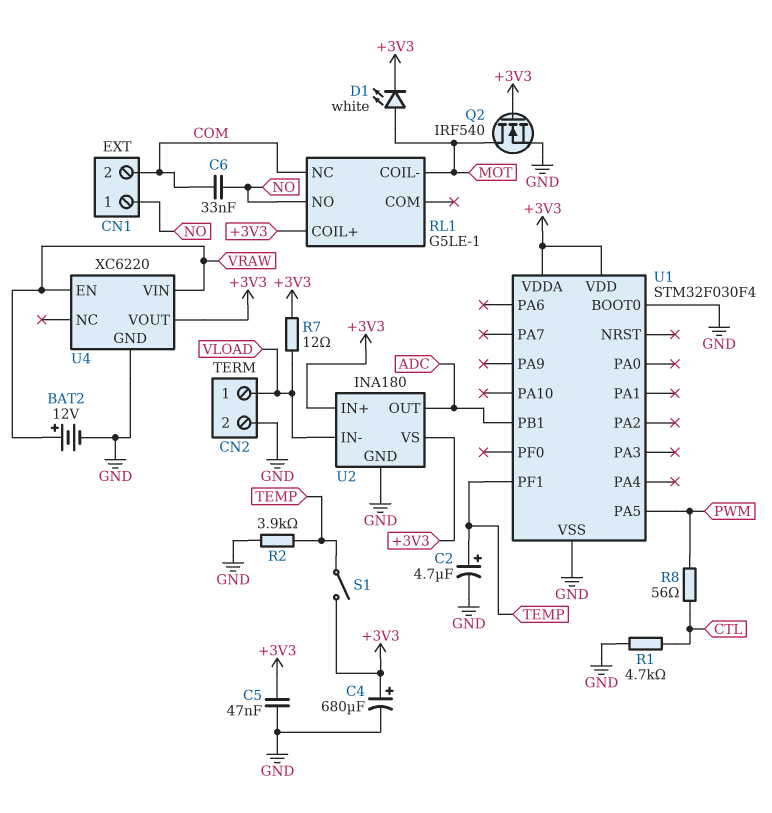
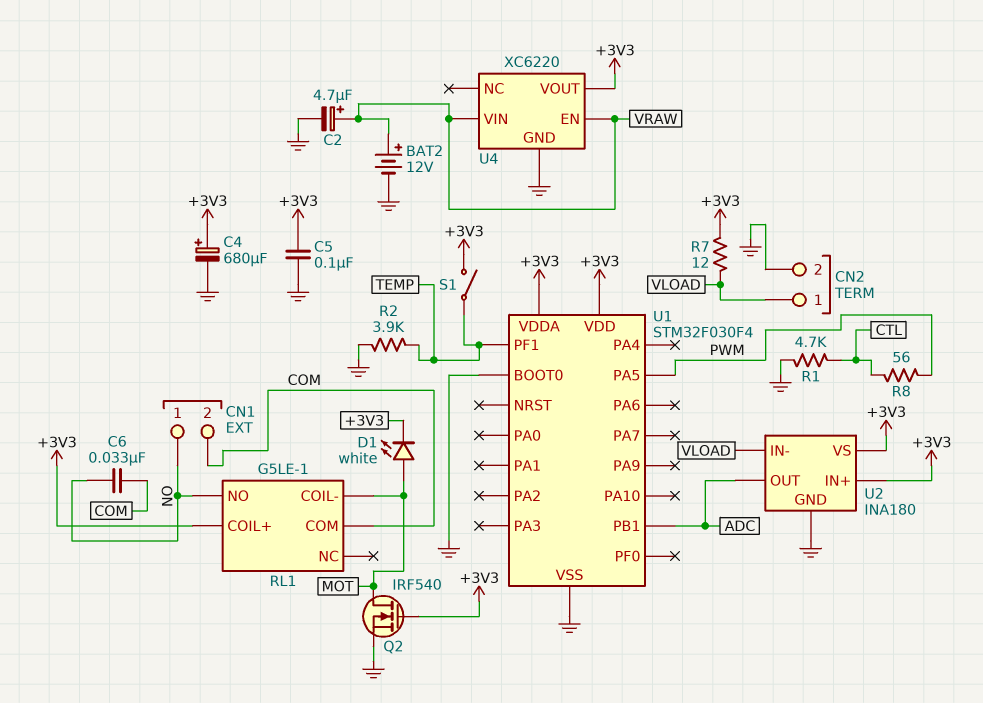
C2: 4.7uF (plus TEMP, minus GND) -> 4.7uF (plus VRAW, minus GND)
C5: 47nF (+3V3, GND) -> 100nF (+3V3, GND)
RL1 pin COM: none -> COM
RL1 pin NC: COM -> none

